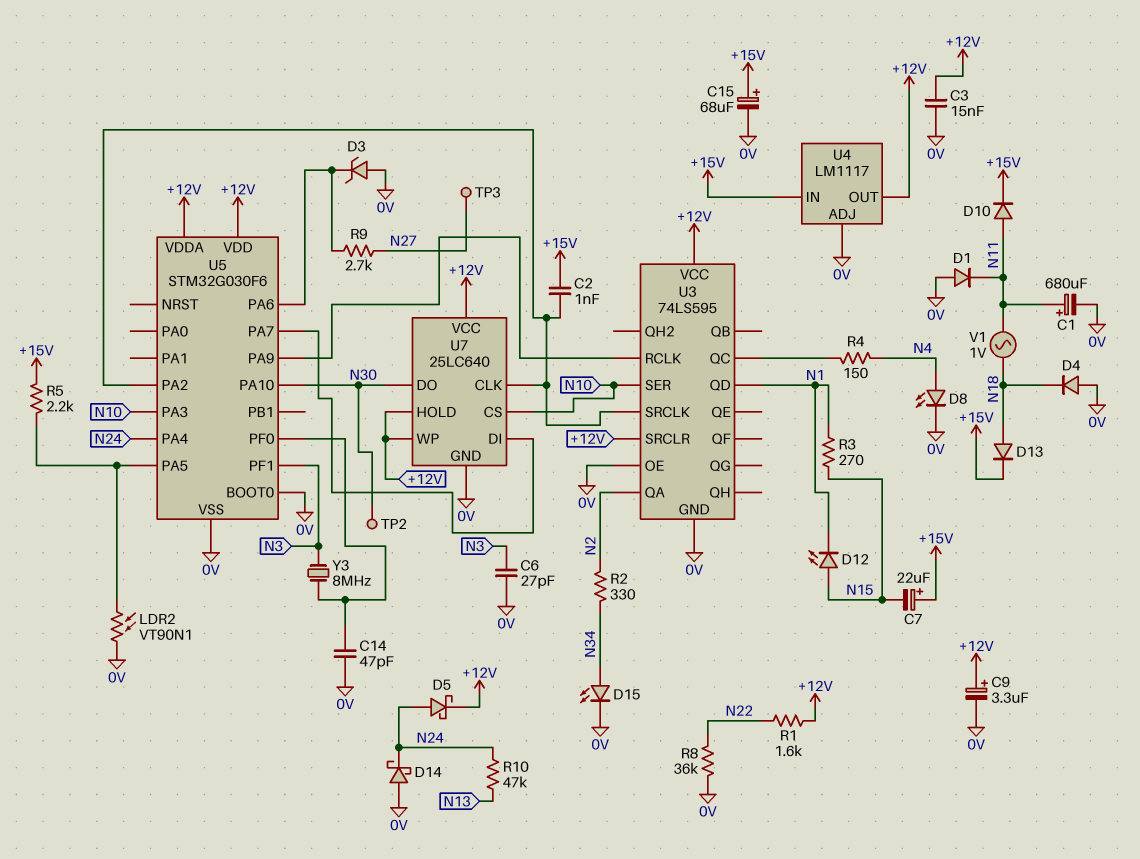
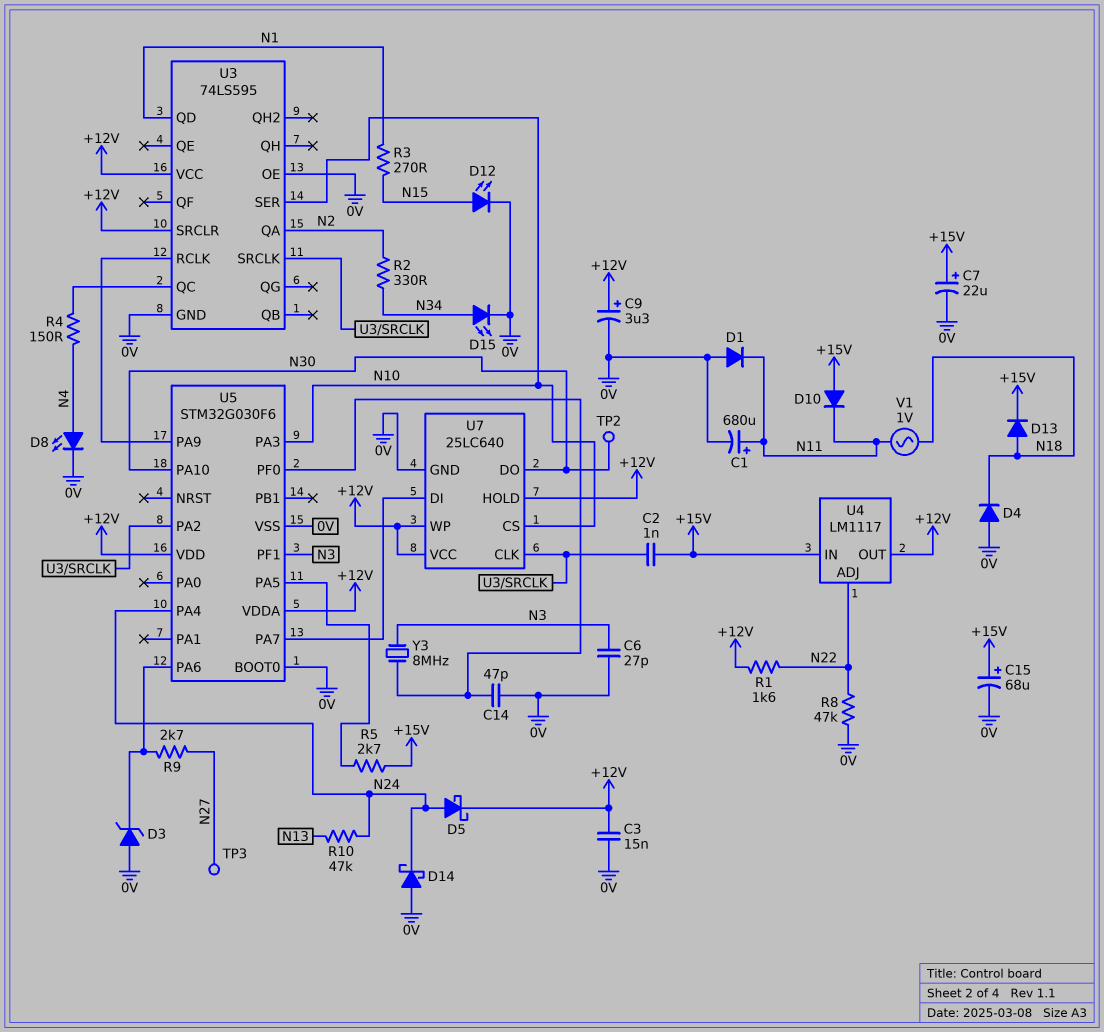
C7: 22uF (plus +15V, minus N15) -> 22uF (plus +15V, minus 0V)
D10: diode (A N11, K +15V) -> diode (A +15V, K N11)
D12: LED (A N15, K N1) -> LED (A N15, K 0V)
LDR2: VT90N1 (0V, U5/PA5) -> none
R5: 2.2k (+15V, U5/PA5) -> 2.7k (+15V, U5/PA5)
R8: 36k (0V, N22) -> 47k (0V, N22)
U4 pin ADJ: 0V -> N22

